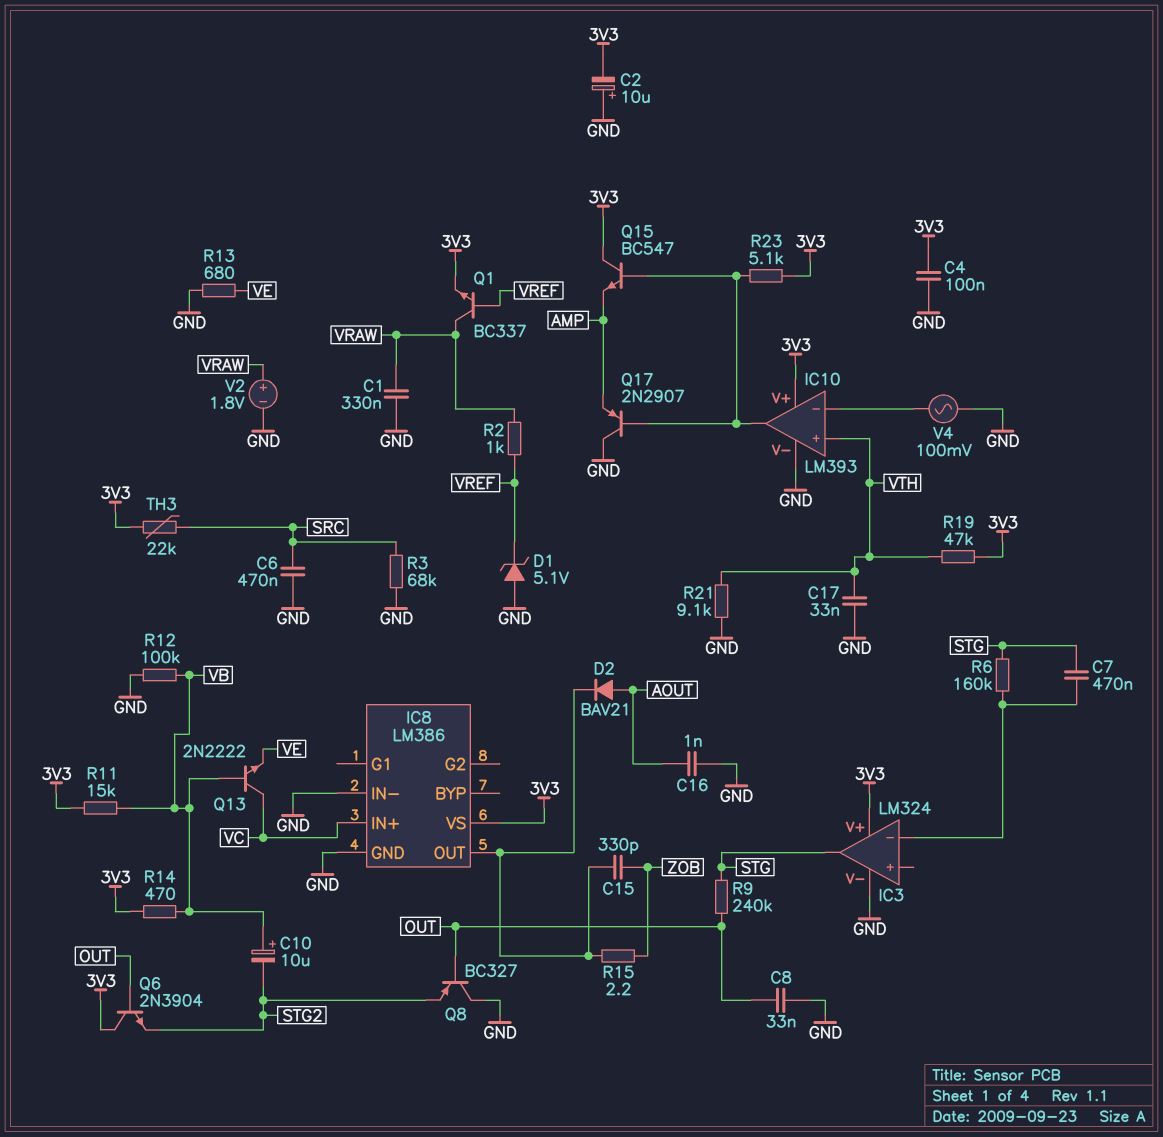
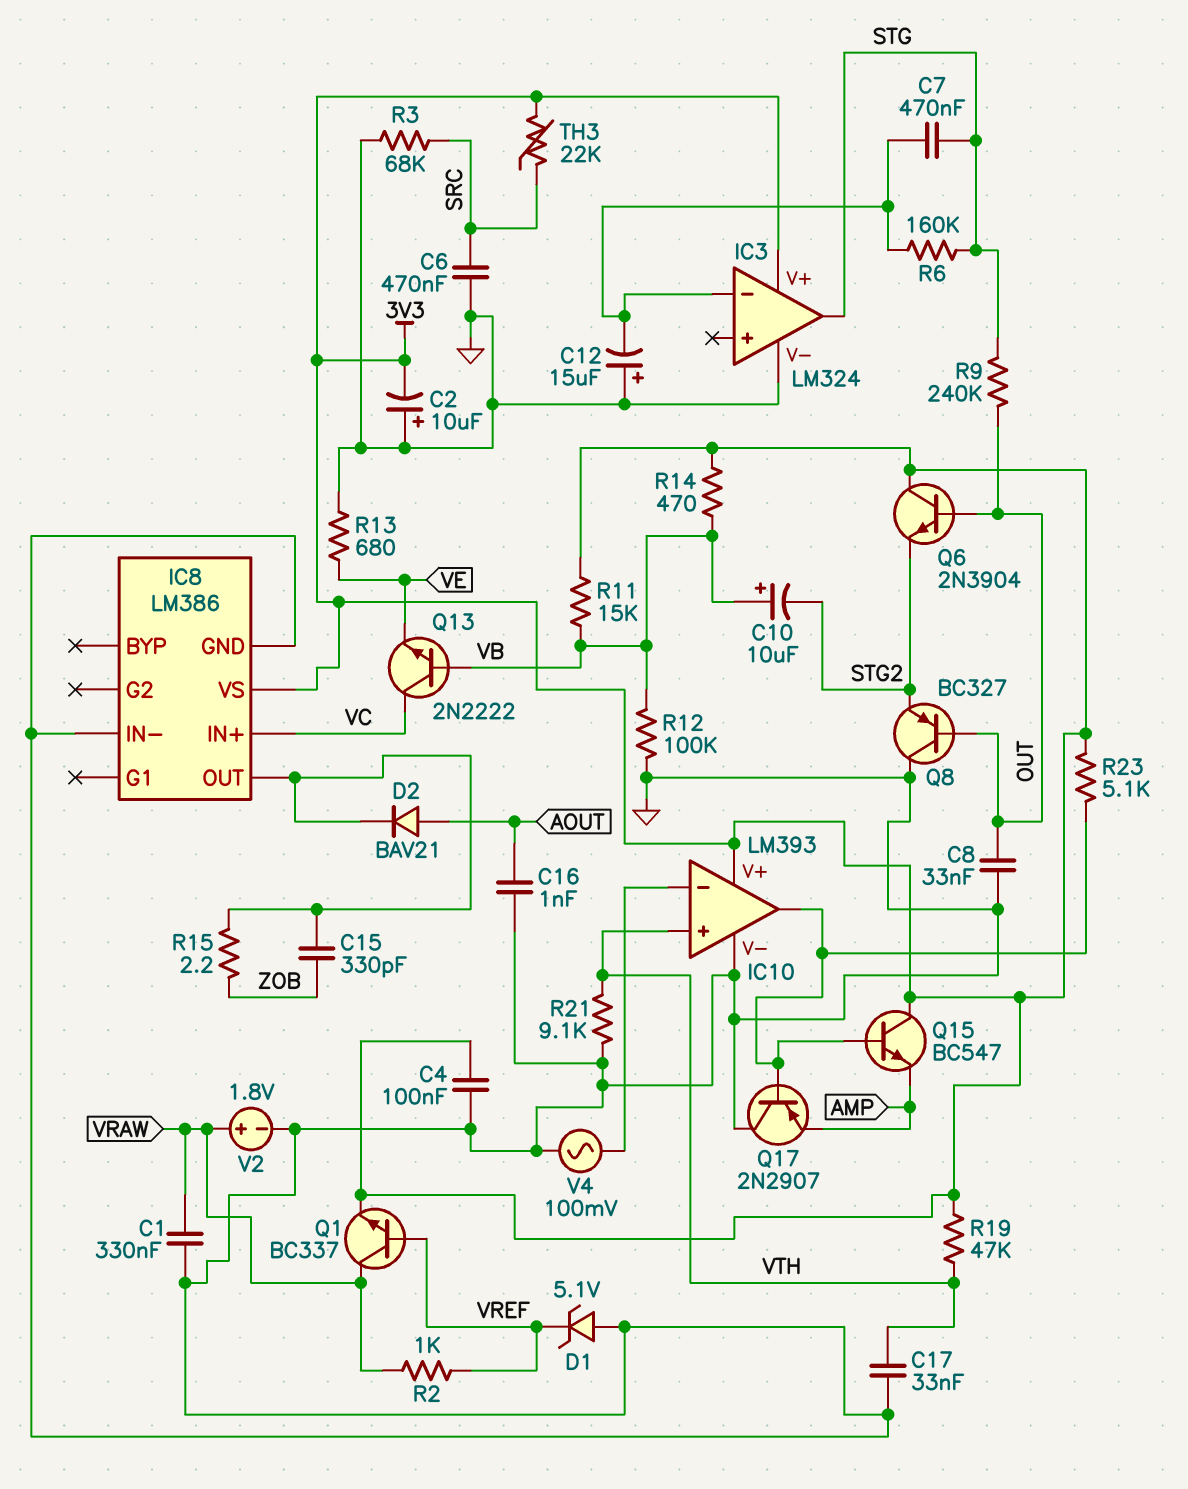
C12: none -> 15uF (plus GND, minus IC3/in-)

